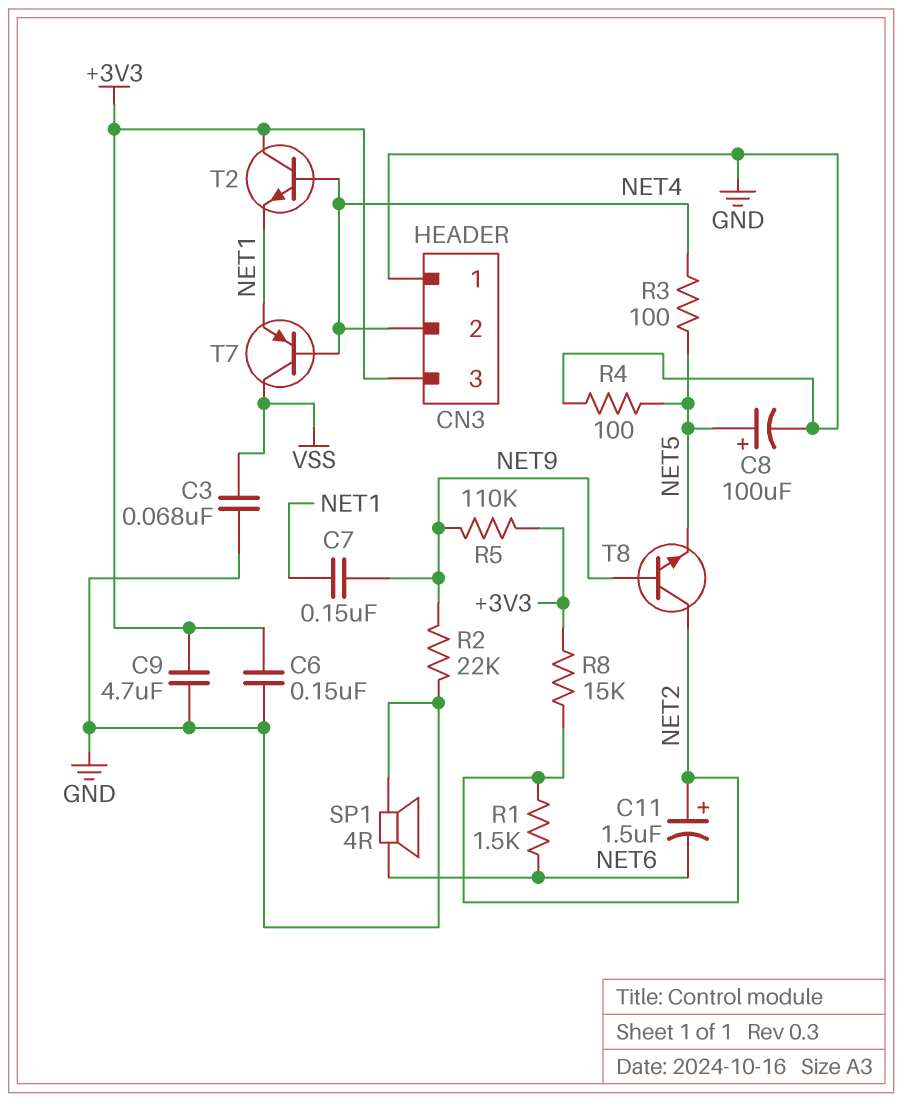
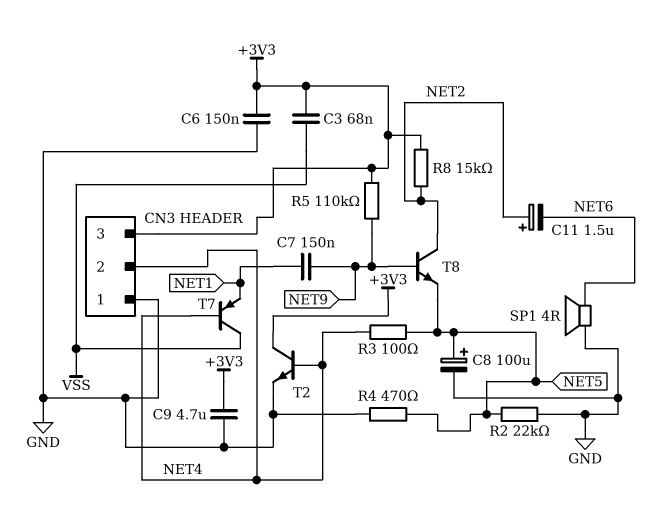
C3: 68nF (GND, VSS) -> 68nF (+3V3, VSS)
R1: 1.5k (NET2, NET6) -> none
R2: 22k (GND, NET9) -> 22k (GND, NET5)
R4: 100 (GND, NET5) -> 470 (GND, NET5)
T2: NPN (B NET4, C +3V3, E NET1) -> NPN (B NET4, C +3V3, E GND)

